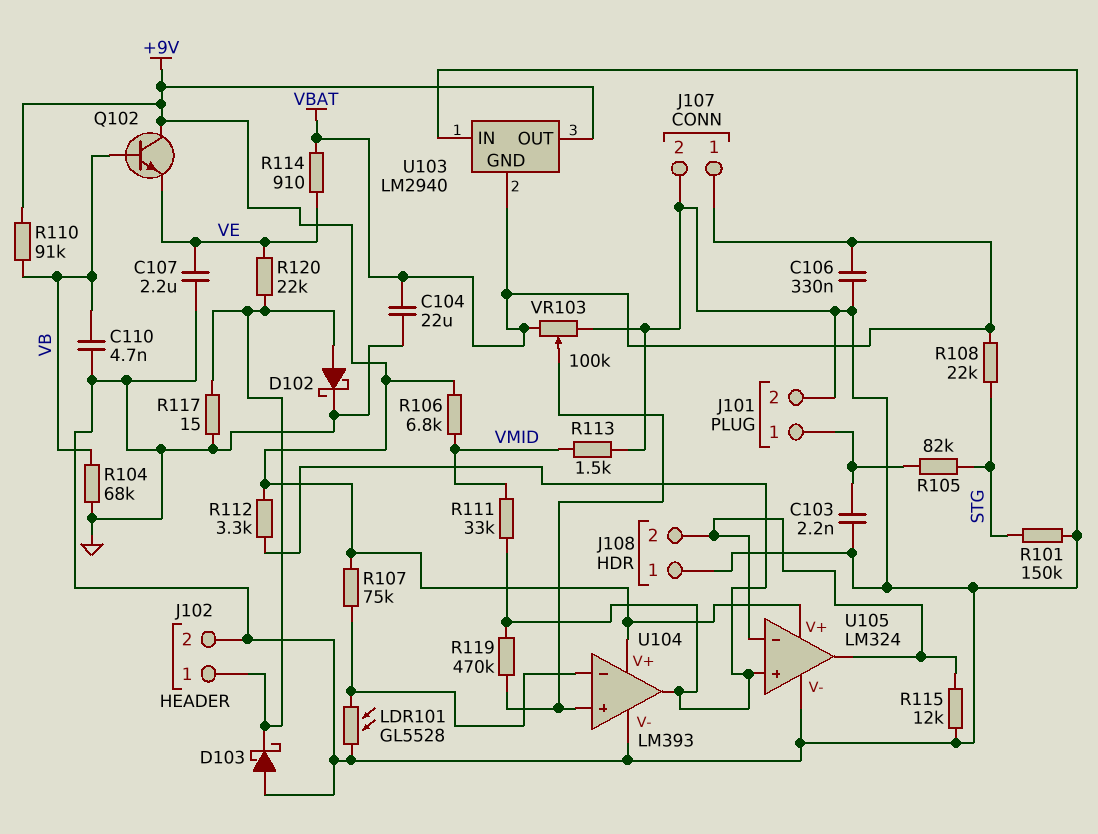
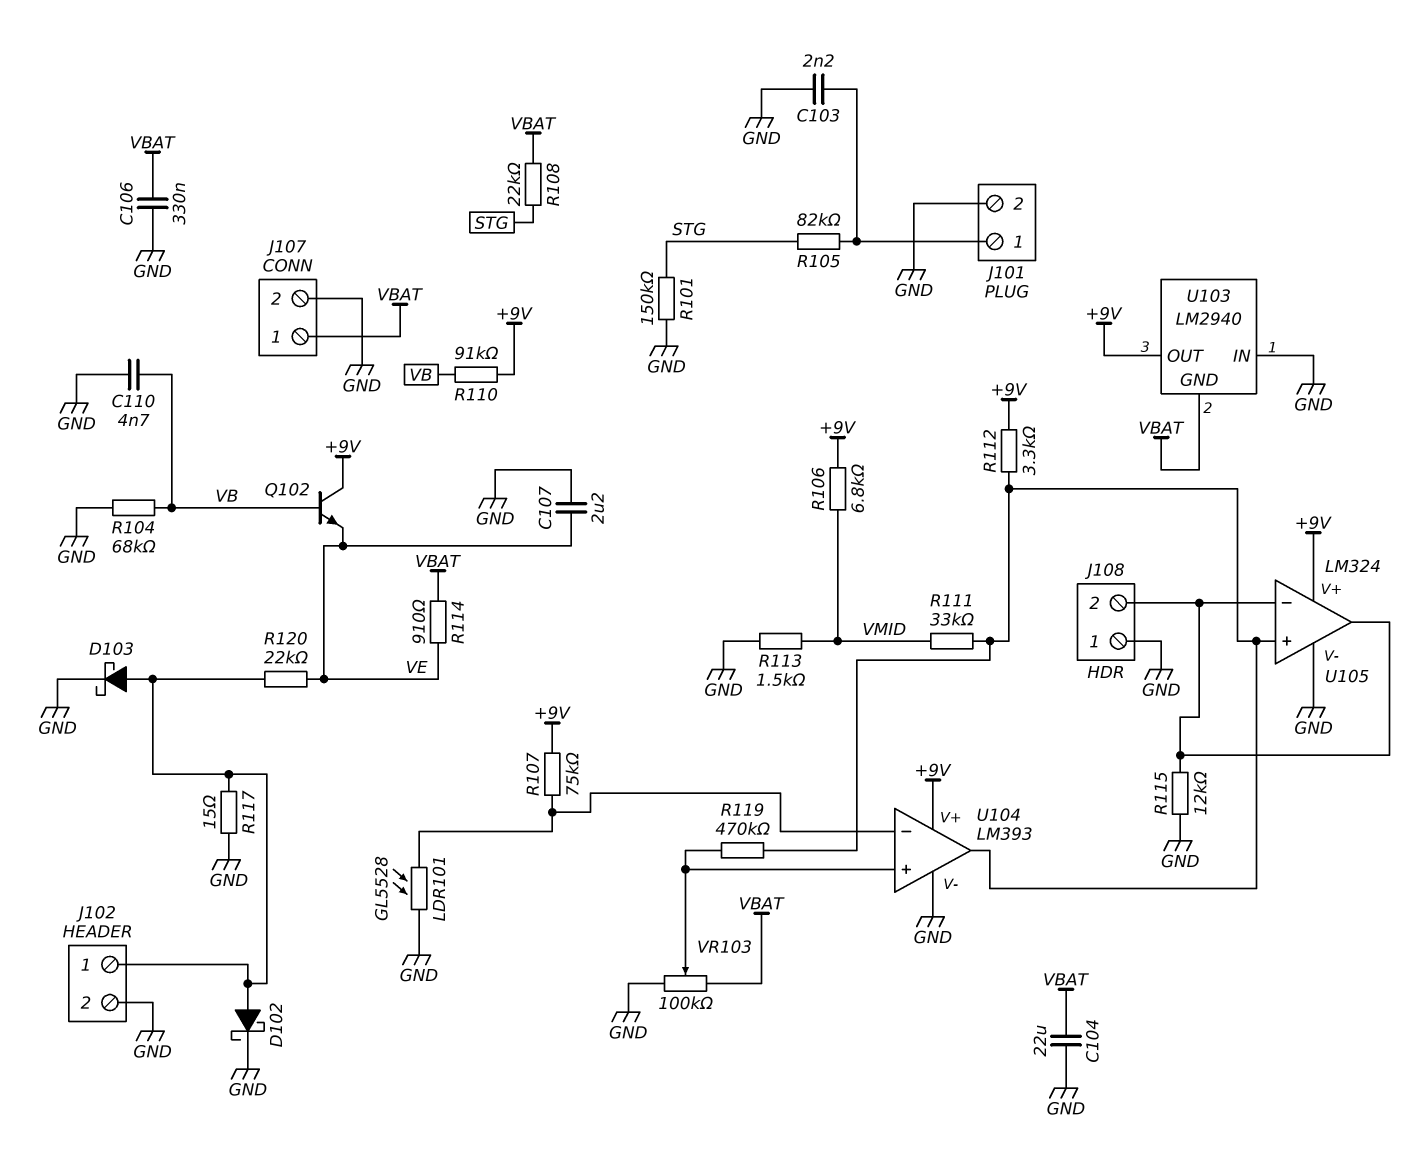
D103: schottky (A GND, K J102/1) -> schottky (A J102/1, K GND)

